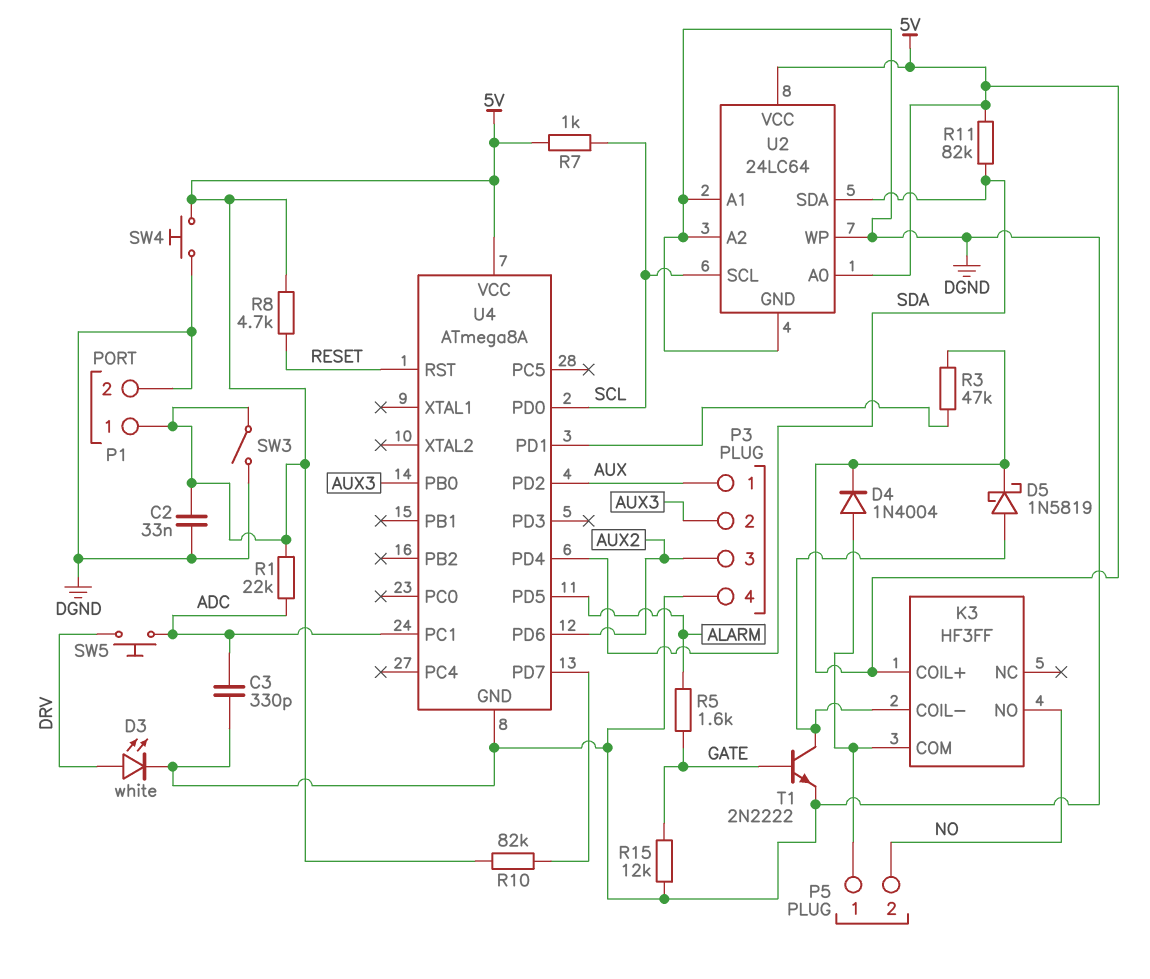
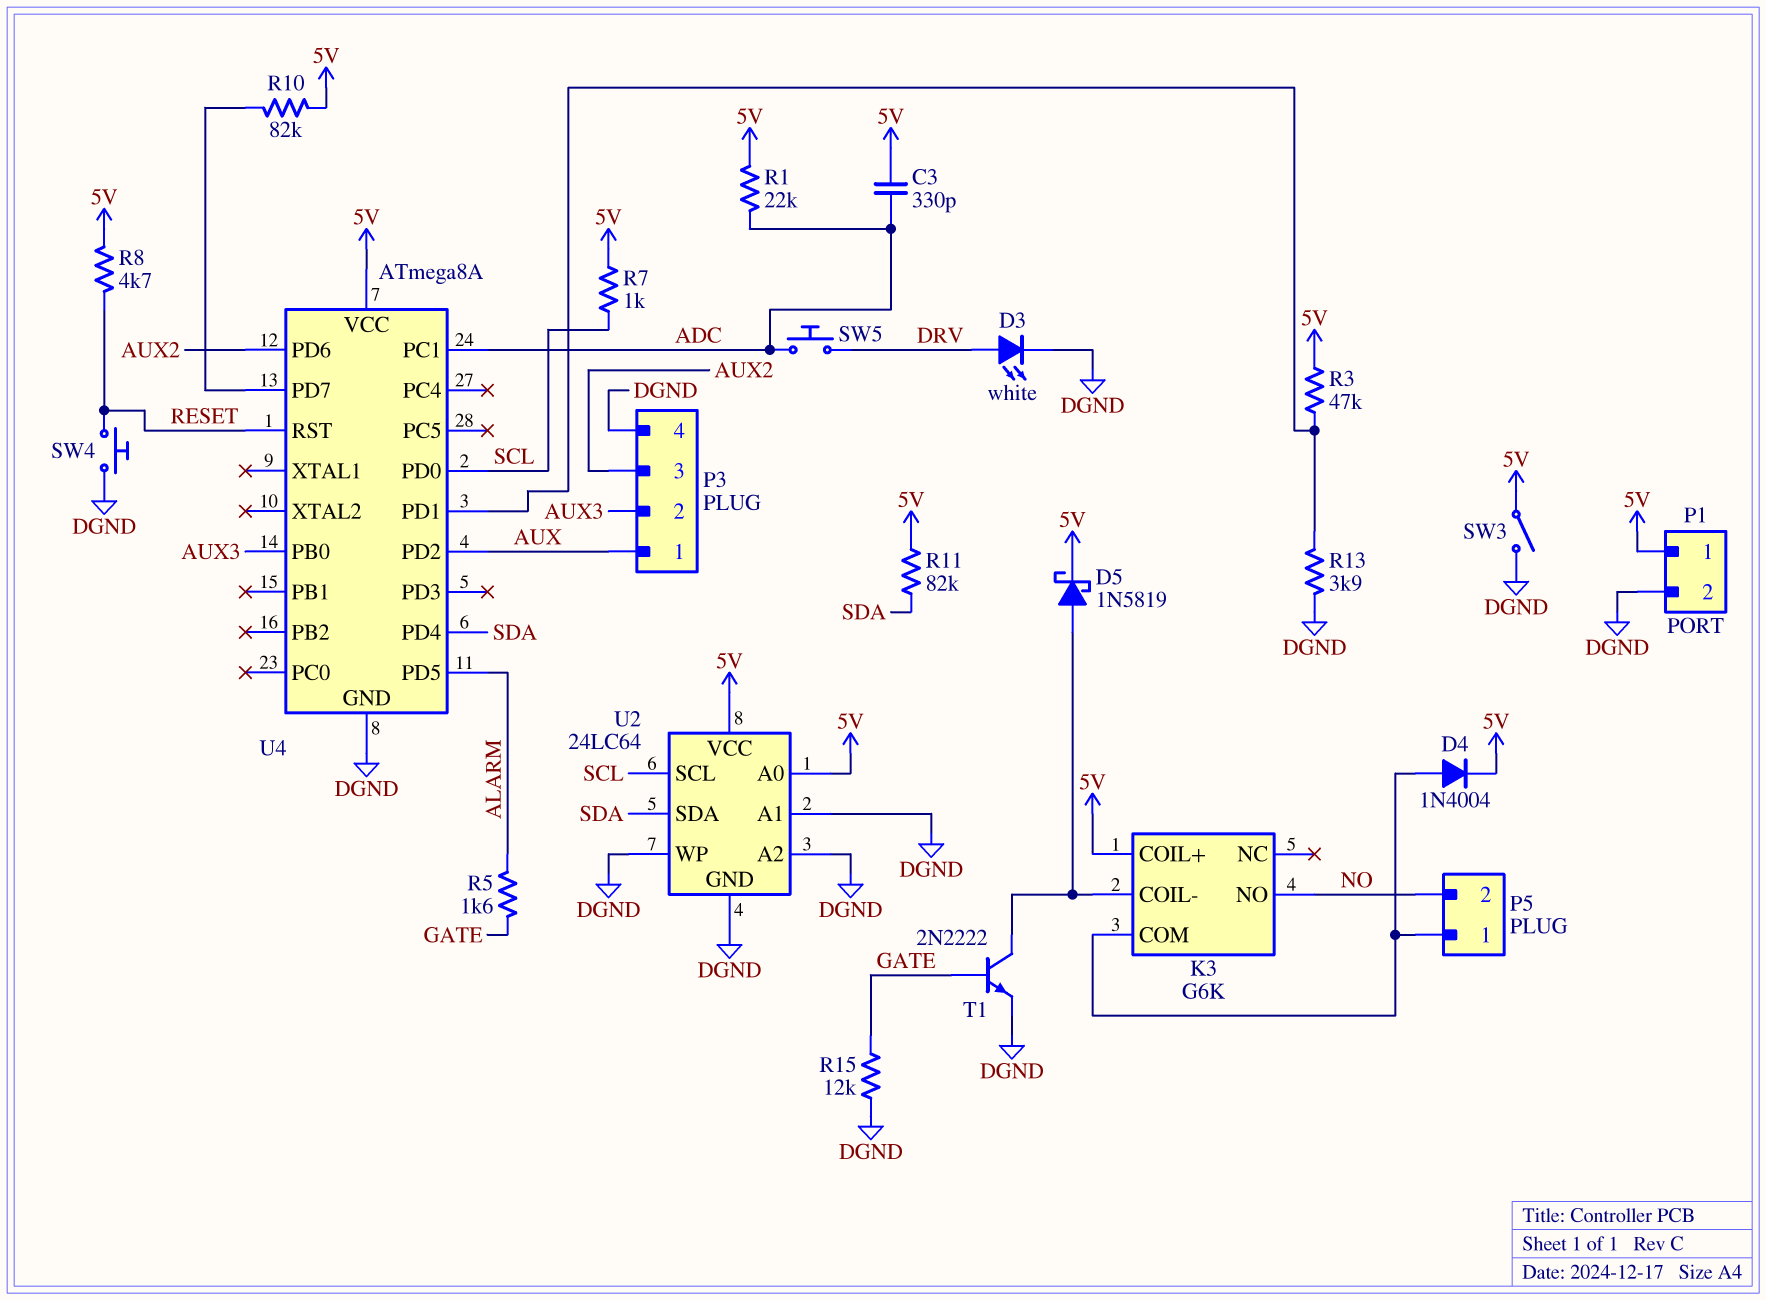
C2: 33nF (5V, DGND) -> none
C3: 330pF (ADC, DGND) -> 330pF (5V, ADC)
K3: HF3FF -> G6K
R13: none -> 3.9k (DGND, U4/PD1)
SW4: button (5V, DGND) -> button (DGND, RESET)

